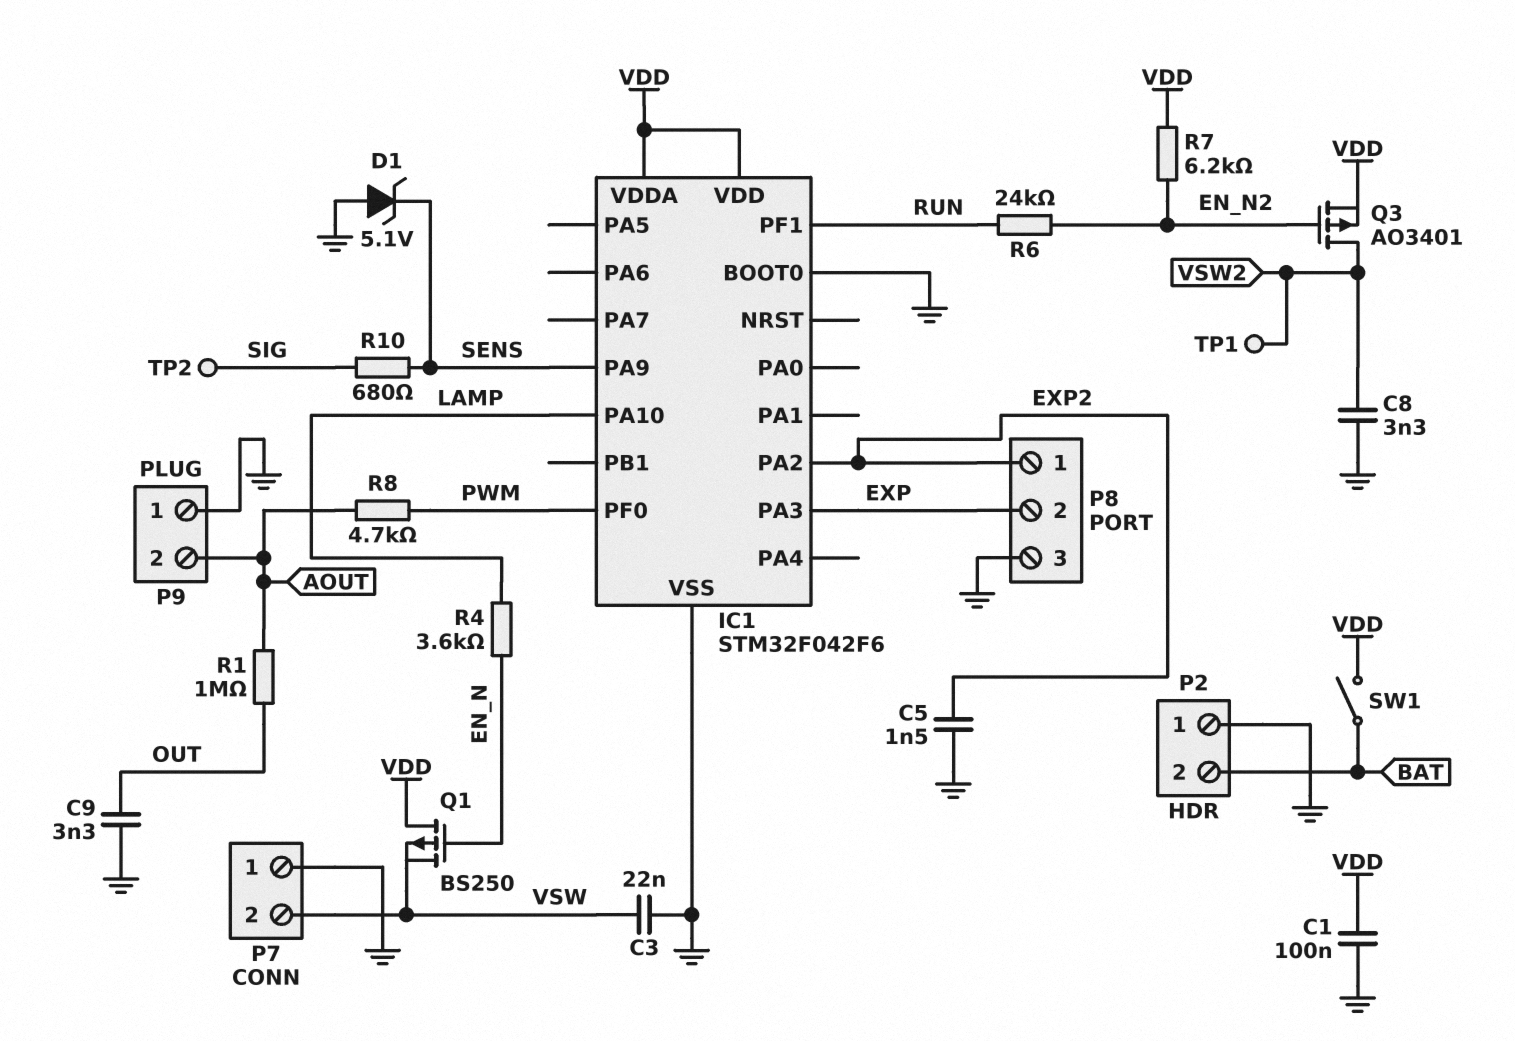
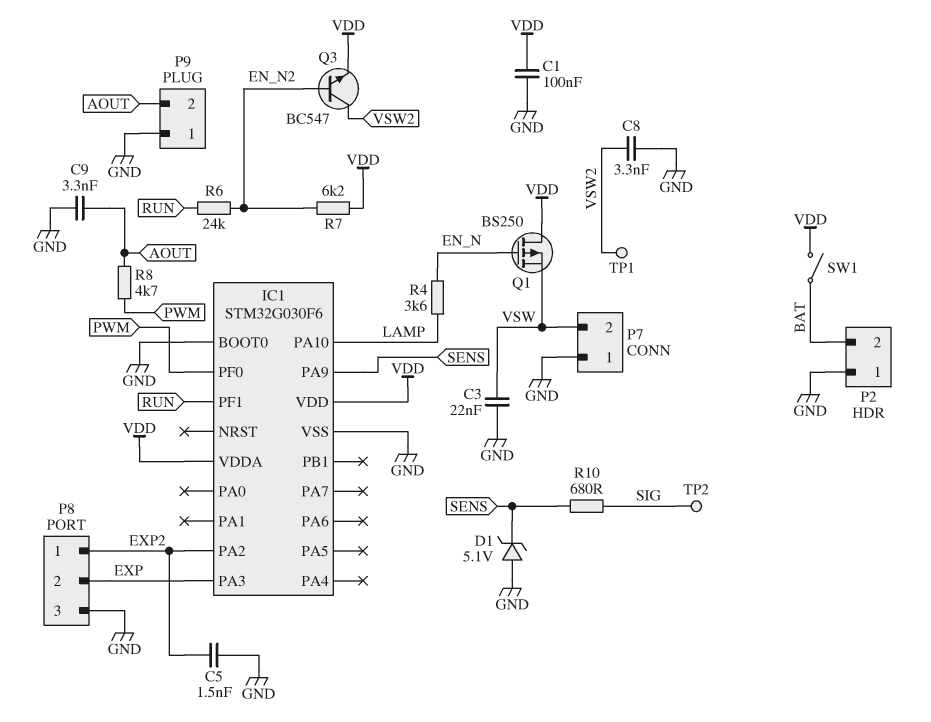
C9: 3.3nF (GND, OUT) -> 3.3nF (AOUT, GND)
IC1: STM32F042F6 -> STM32G030F6
Q3: PMOS AO3401 (G EN_N2, D VSW2, S VDD) -> NPN BC547 (B EN_N2, C VSW2, E VDD)
R1: 1M (AOUT, OUT) -> none

